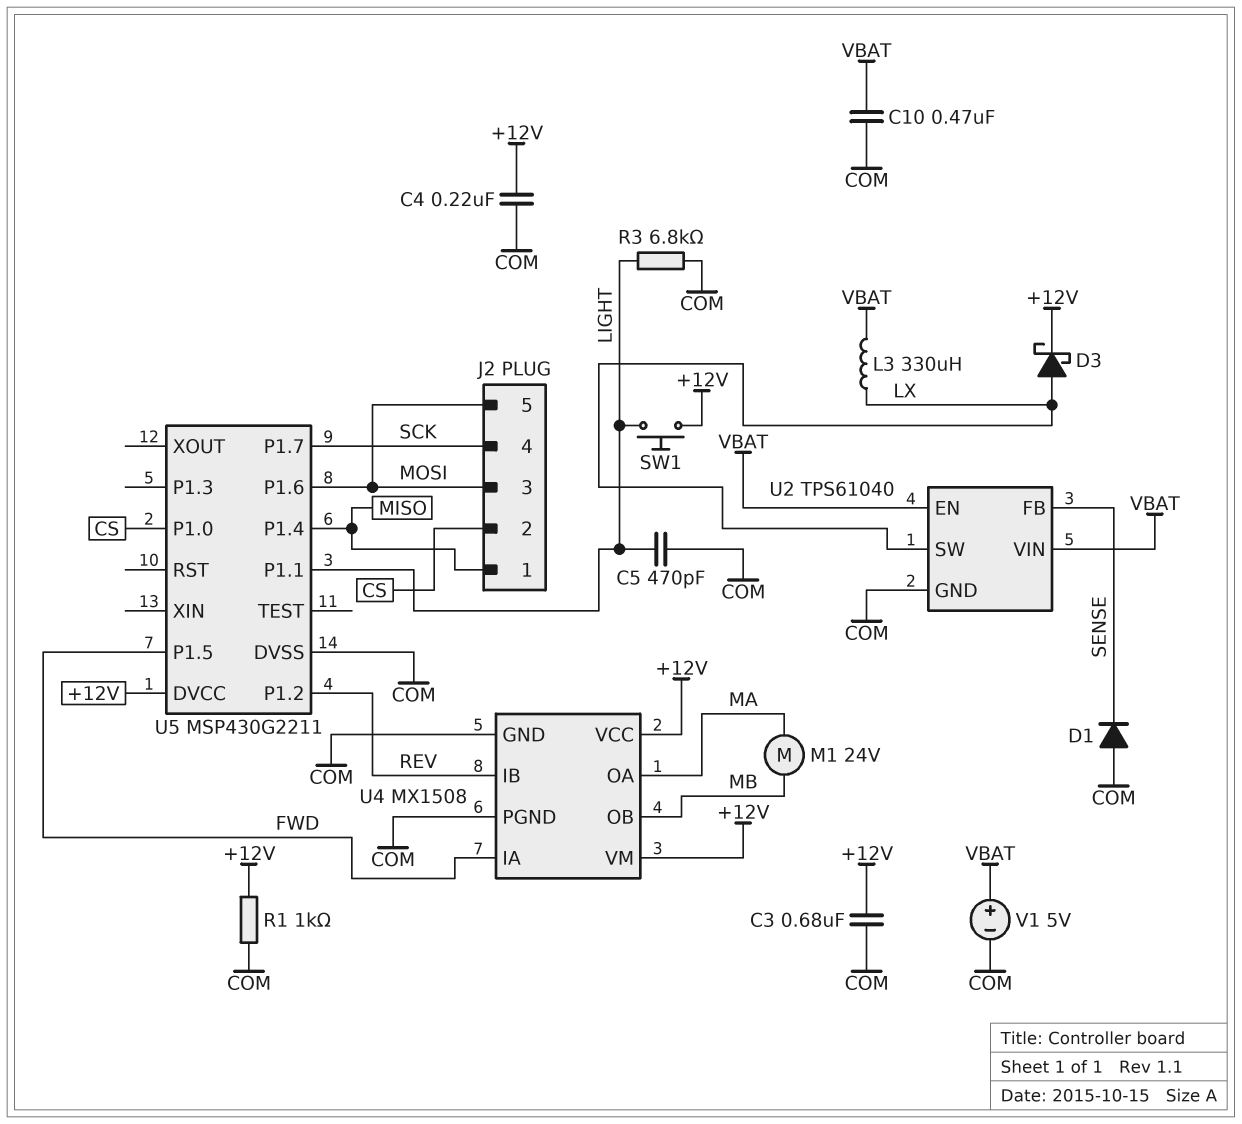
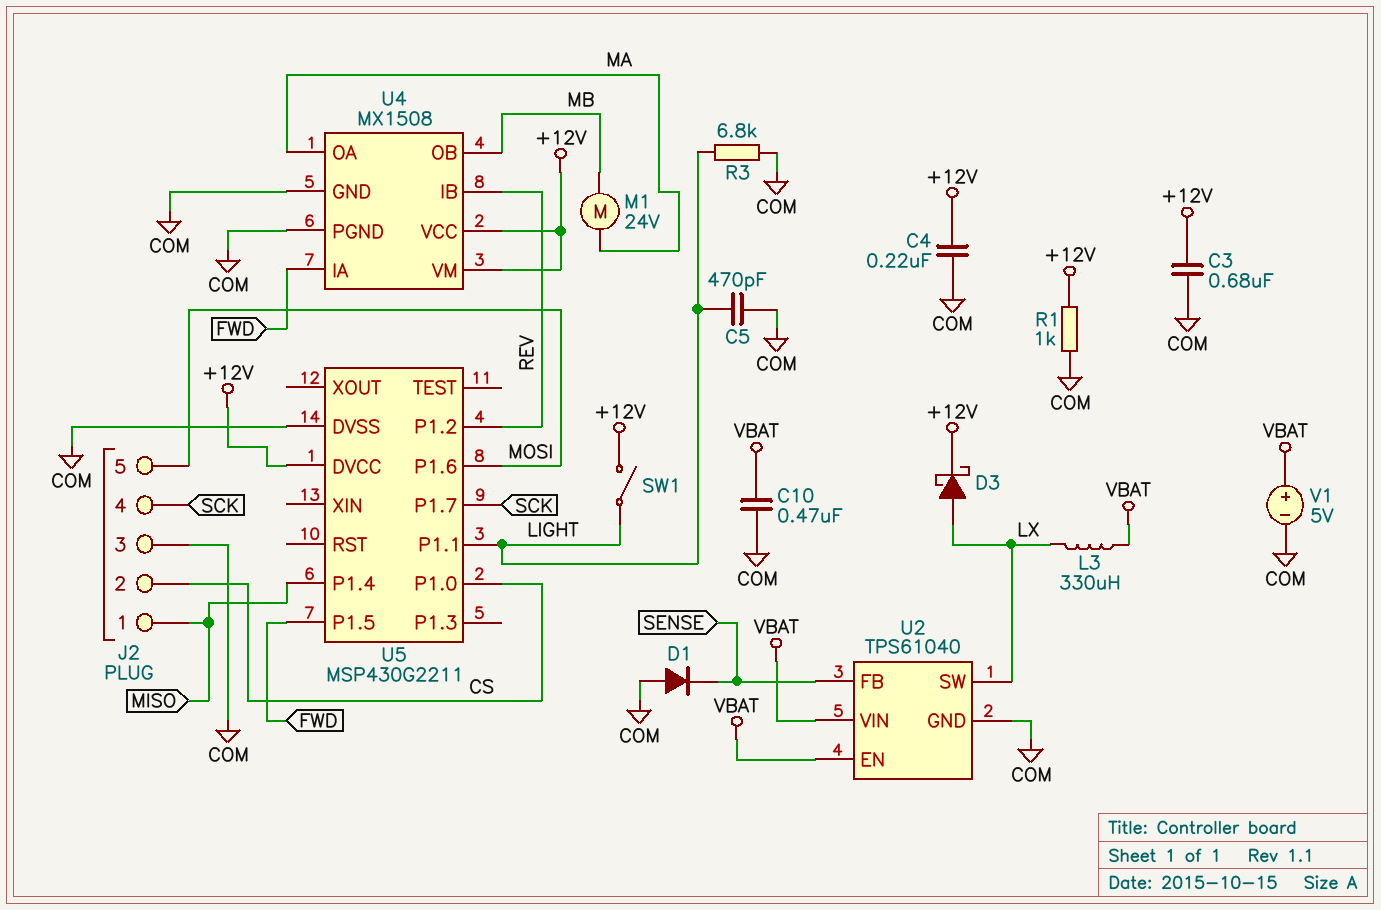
J2 pin 3: MOSI -> COM
SW1: button (+12V, LIGHT) -> switch (+12V, LIGHT)

